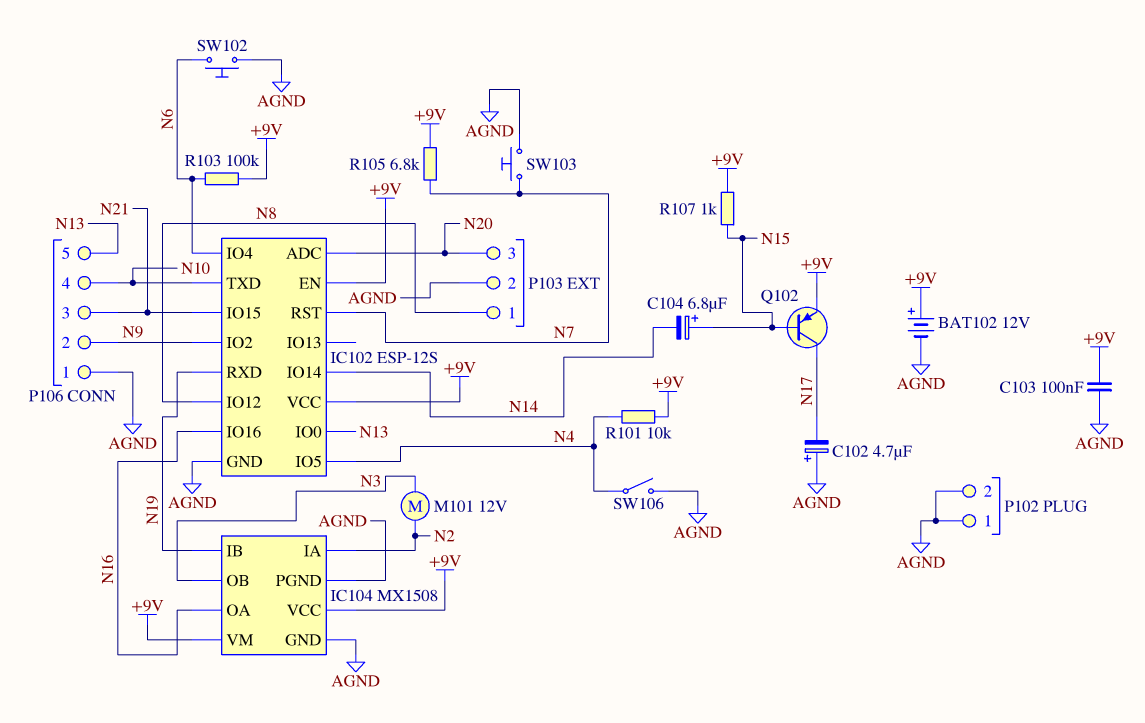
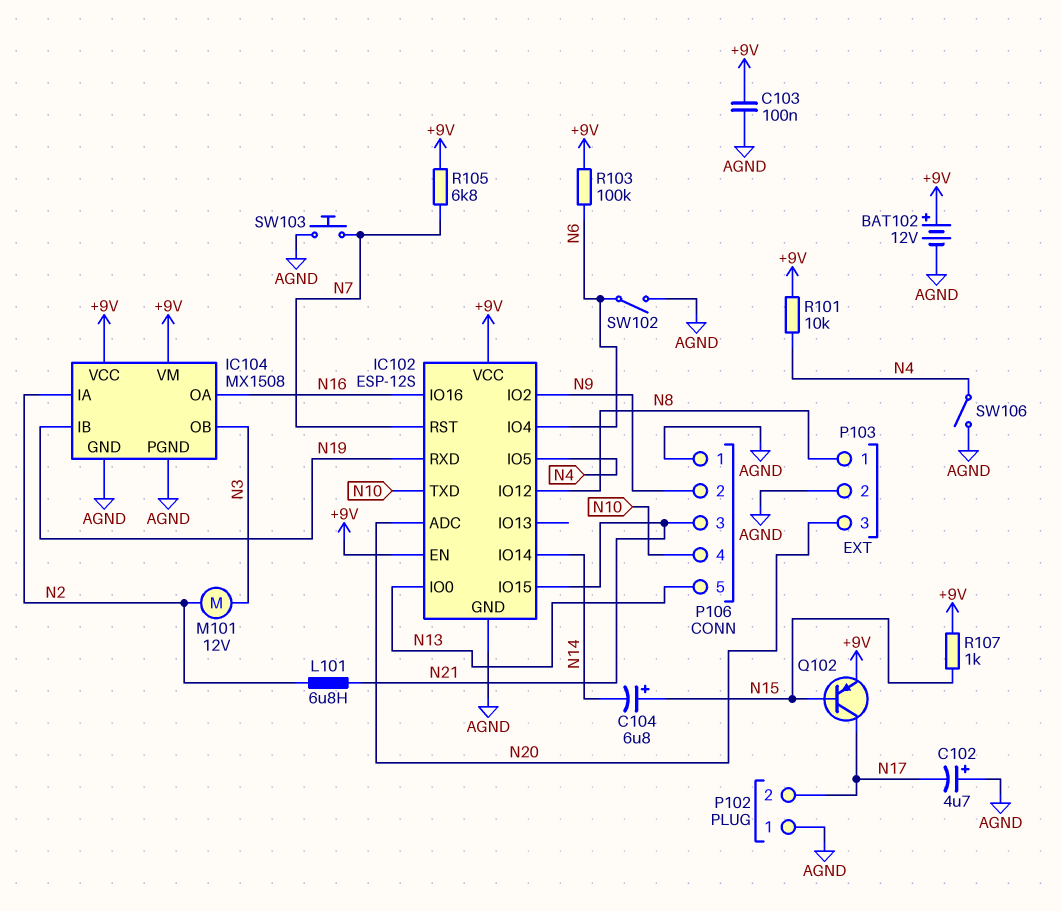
L101: none -> 6.8uH (N2, N21)
P102 pin 2: AGND -> N17
SW102: button (AGND, N6) -> switch (AGND, N6)

